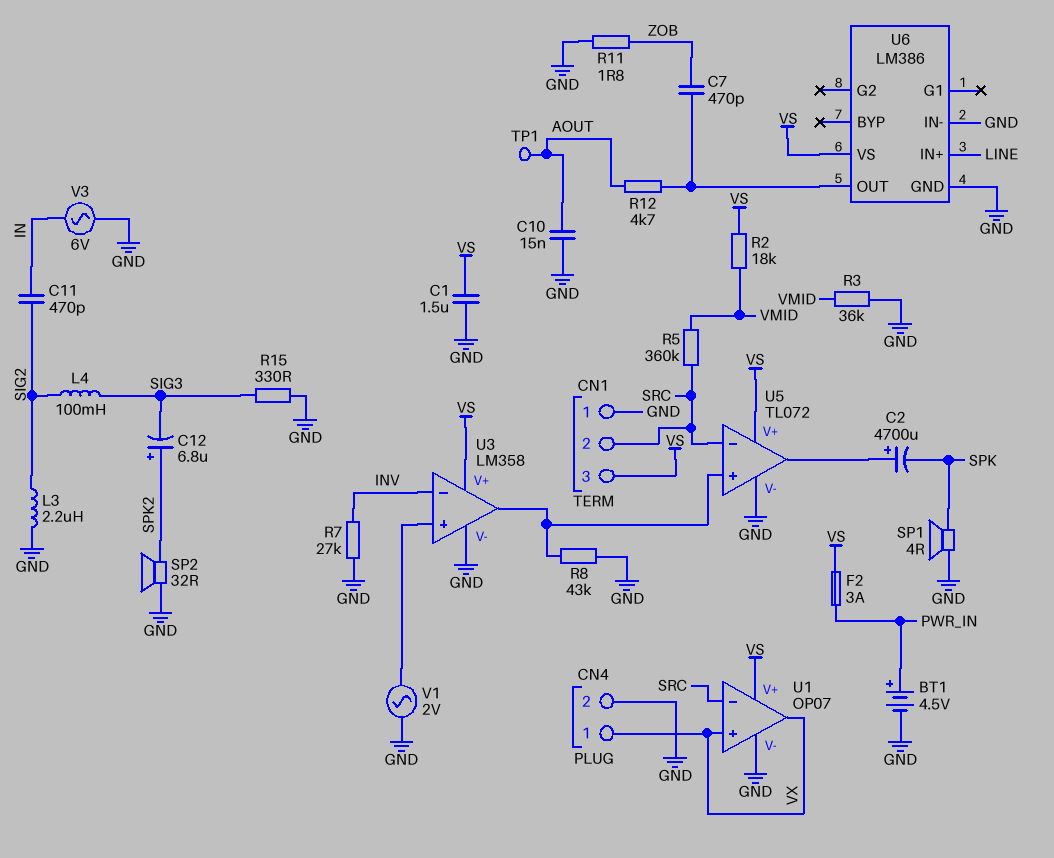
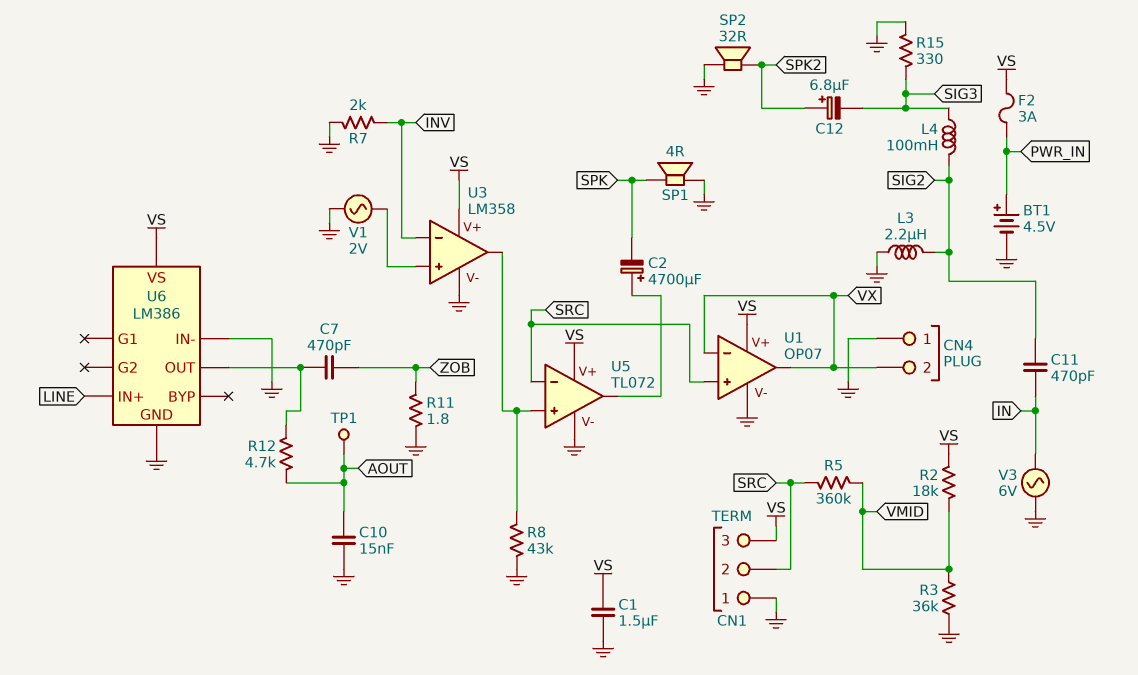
CN4 pin 1: VX -> GND
CN4 pin 2: GND -> VX
R7: 27k (GND, INV) -> 2k (GND, INV)
U1 pin in+: VX -> SRC
U1 pin in-: SRC -> VX

